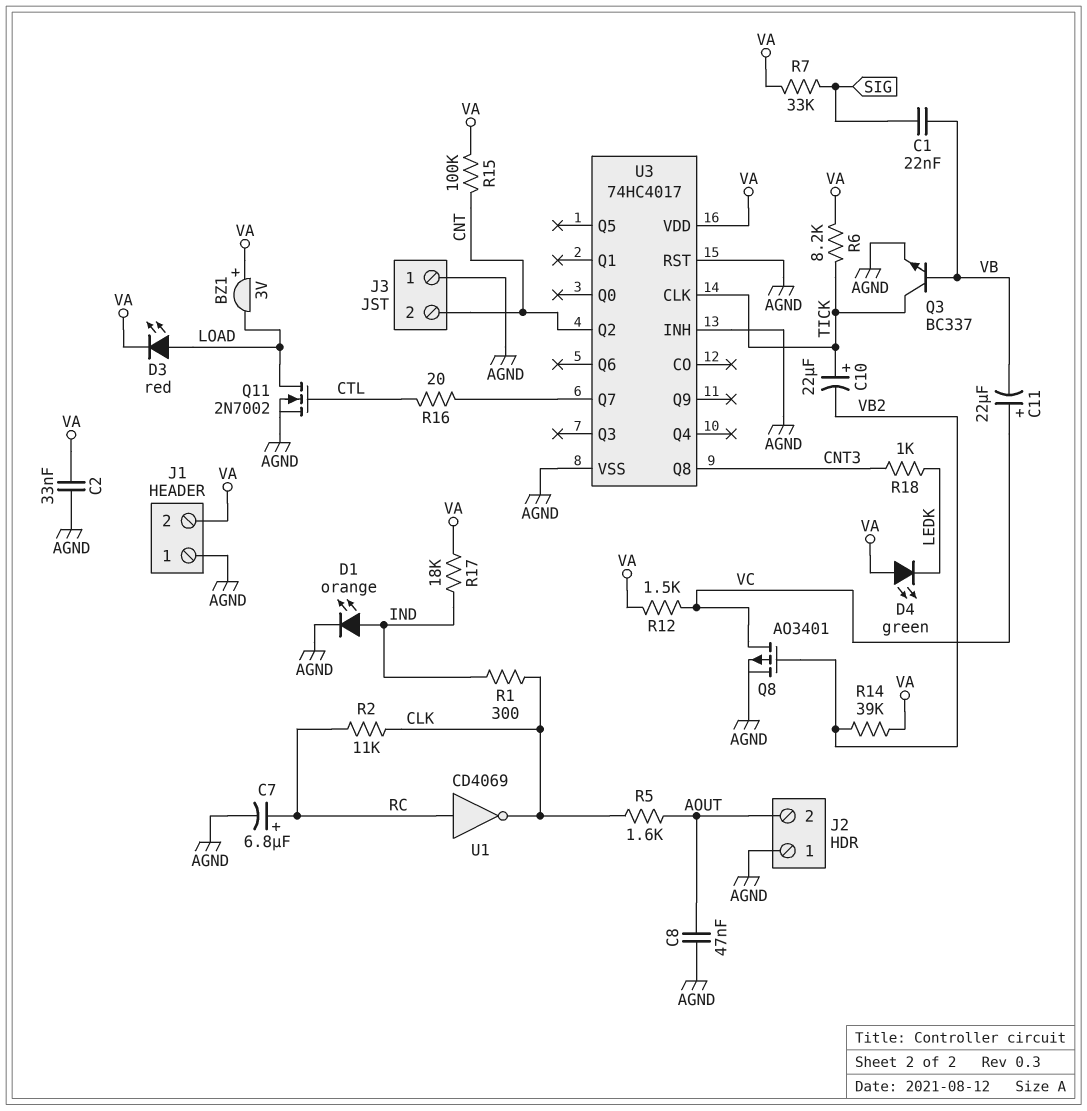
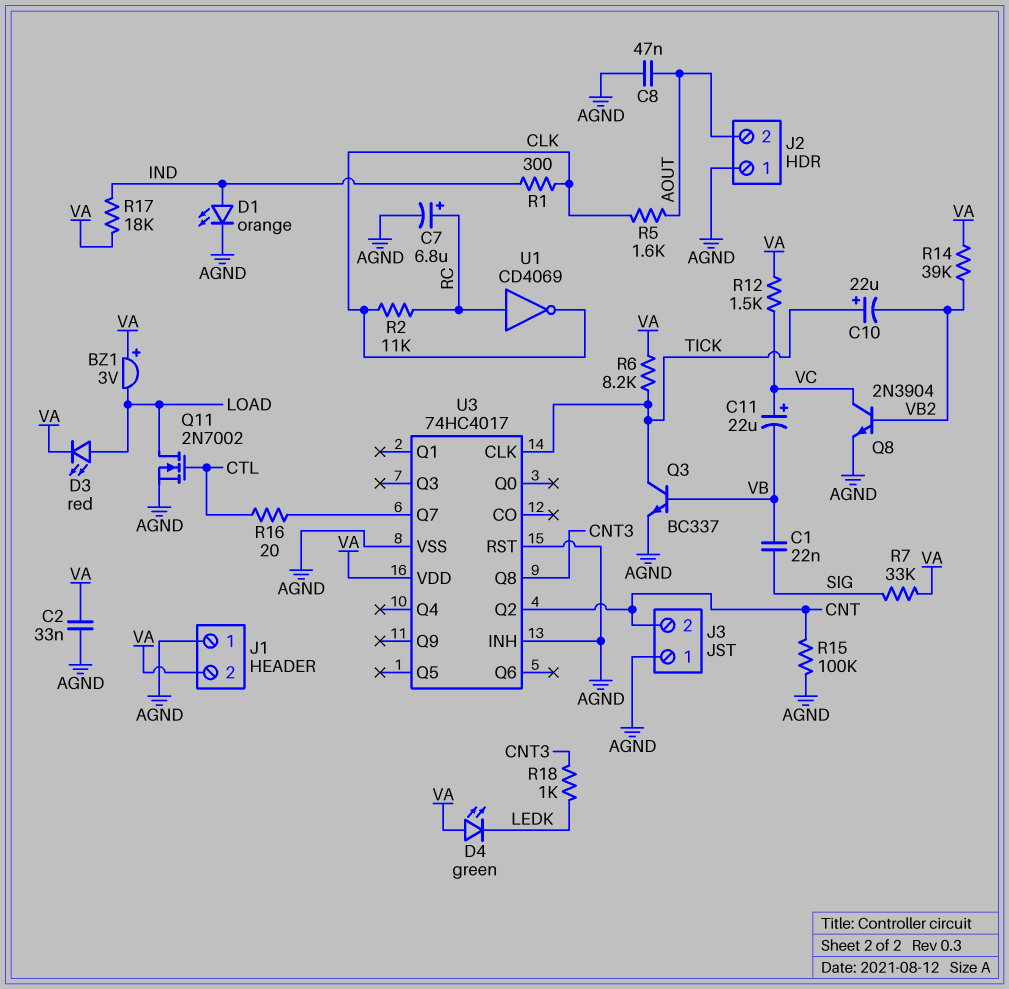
Q8: PMOS AO3401 (G VB2, D VC, S AGND) -> NPN 2N3904 (B VB2, C VC, E AGND)
R15: 100k (CNT, VA) -> 100k (AGND, CNT)

